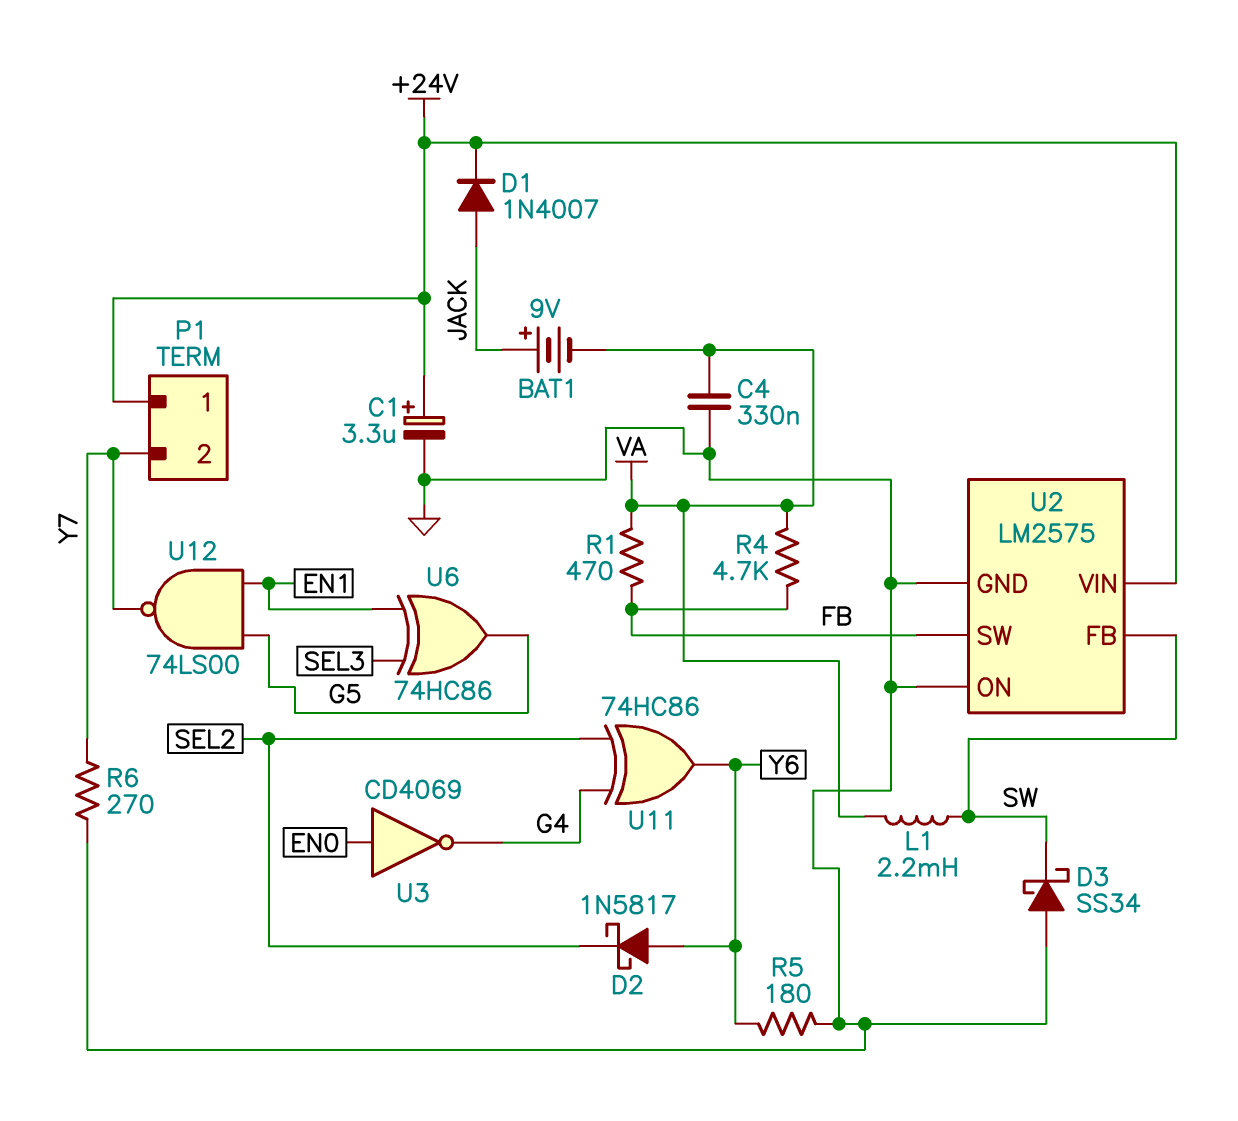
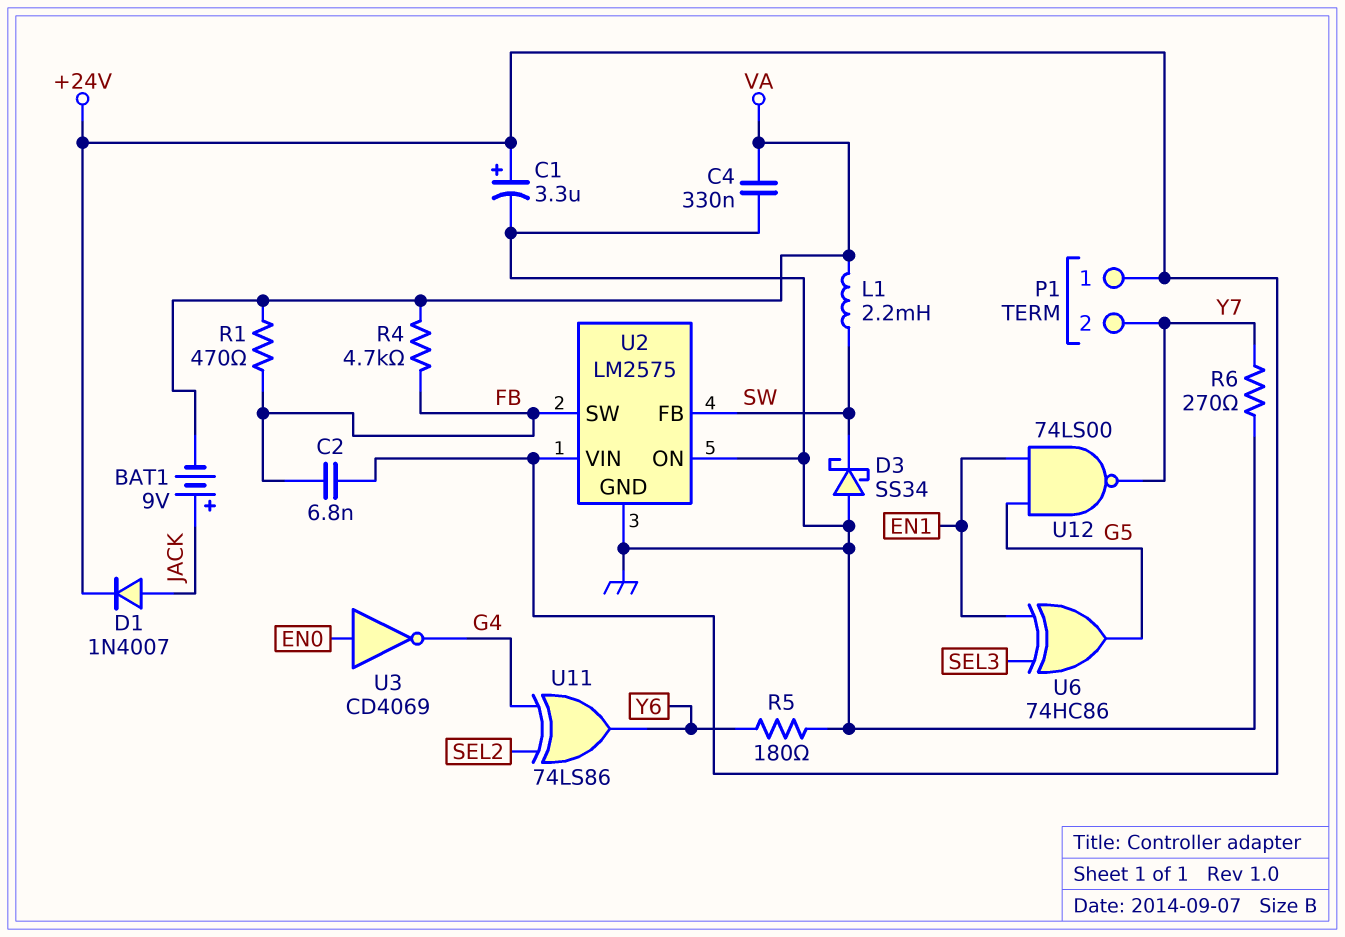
C2: none -> 6.8nF (+24V, FB)
D2: schottky 1N5817 (A Y6, K SEL2) -> none
U11: XOR 74HC86 (in G4, in SEL2, out Y6) -> XOR 74LS86 (in G4, in SEL2, out Y6)

